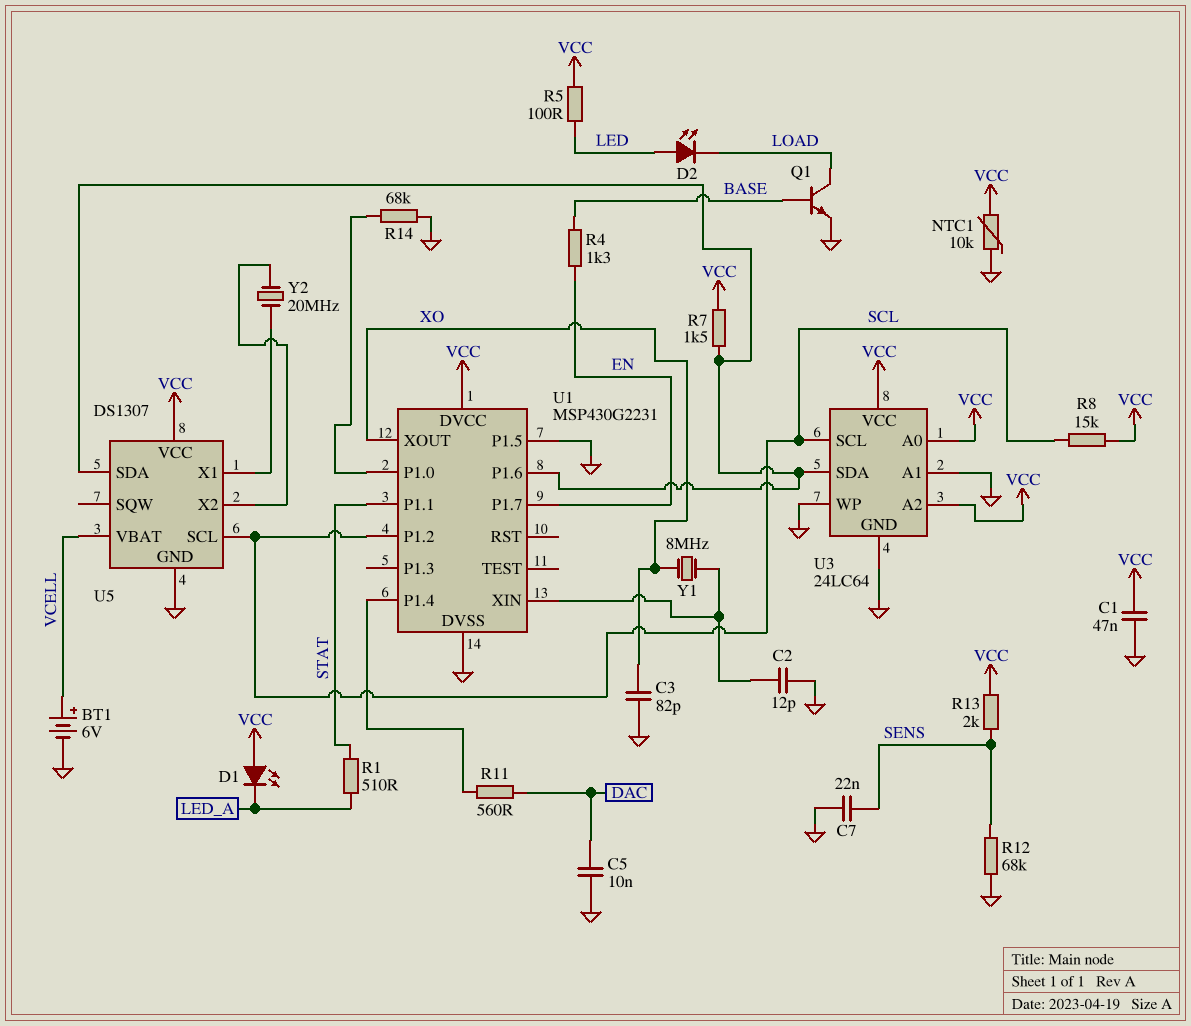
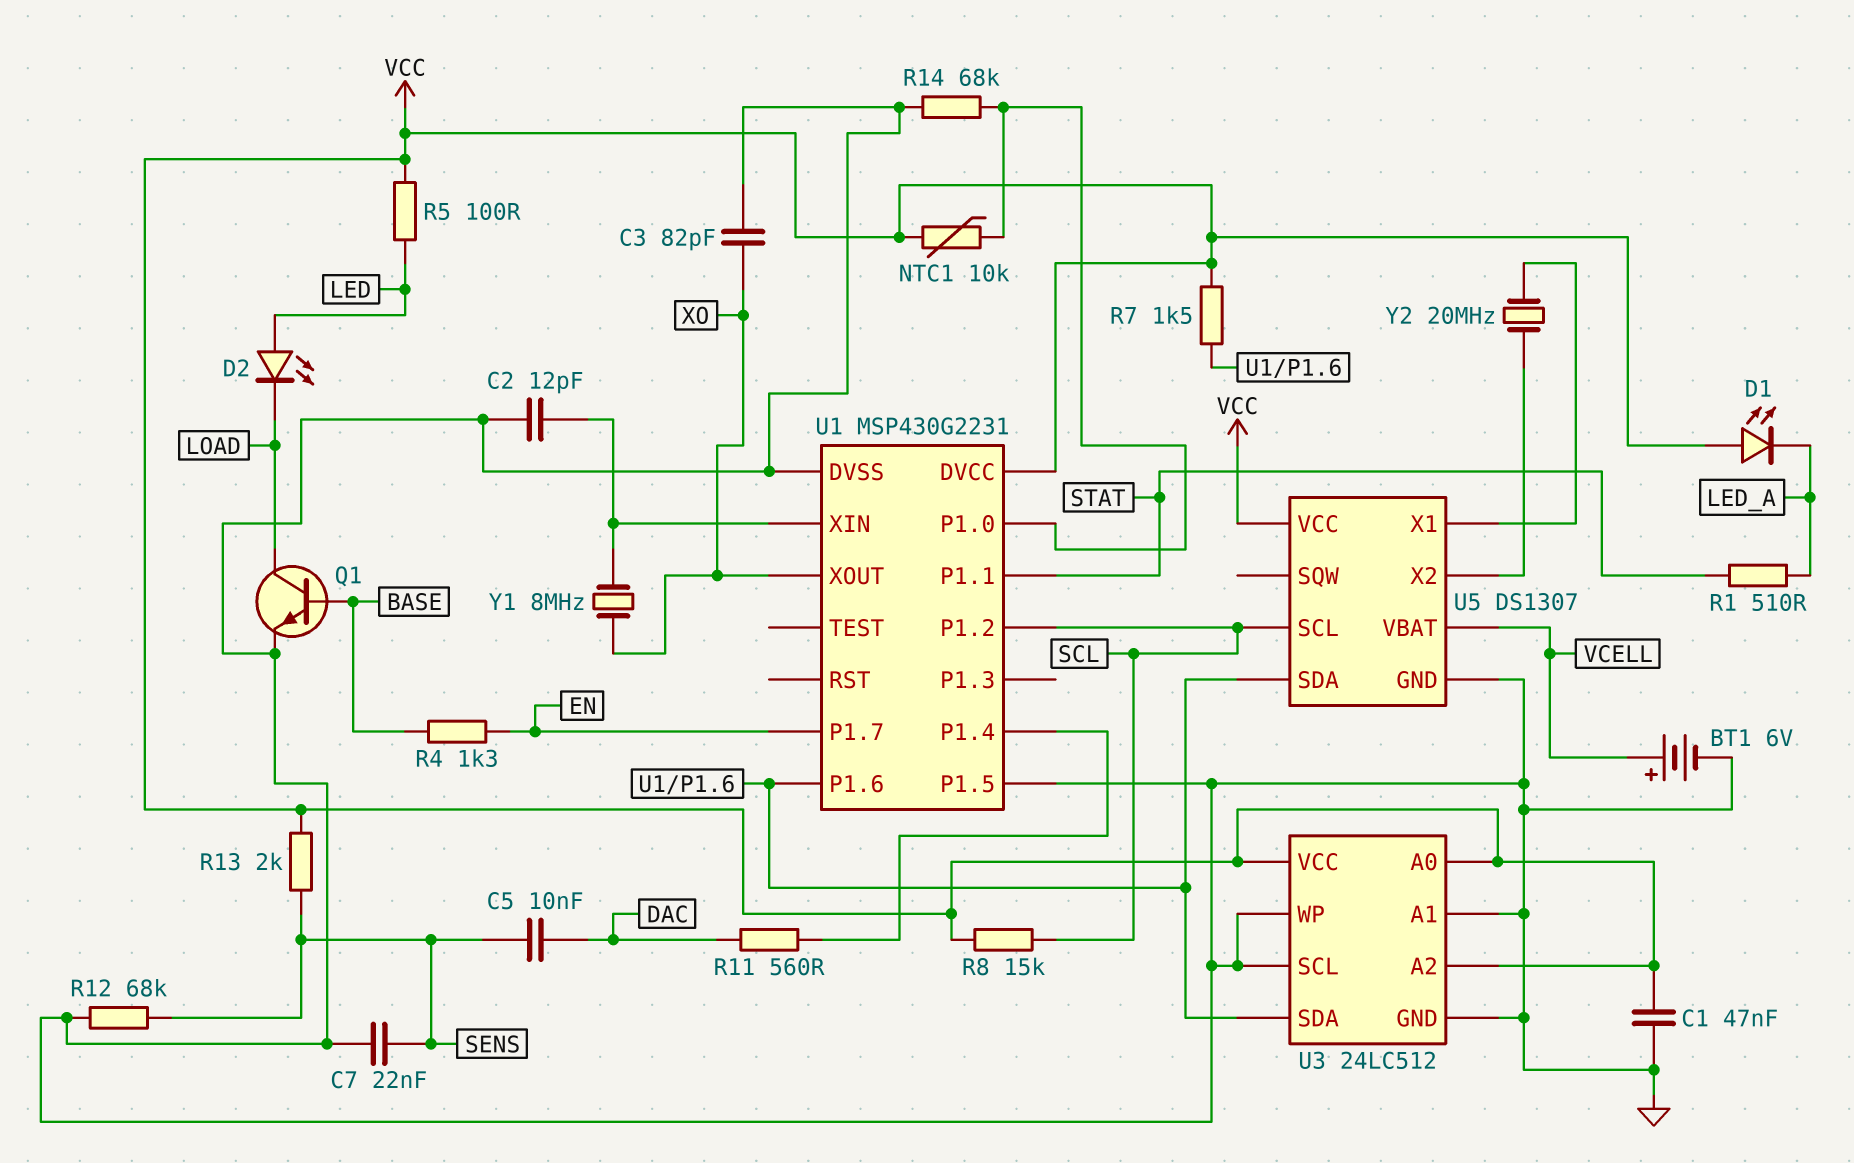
C5: 10nF (DAC, GND) -> 10nF (DAC, SENS)
NTC1: 10k (GND, VCC) -> 10k (U1/P1.0, VCC)
U3: 24LC64 -> 24LC512
U3 pin SCL: SCL -> GND

